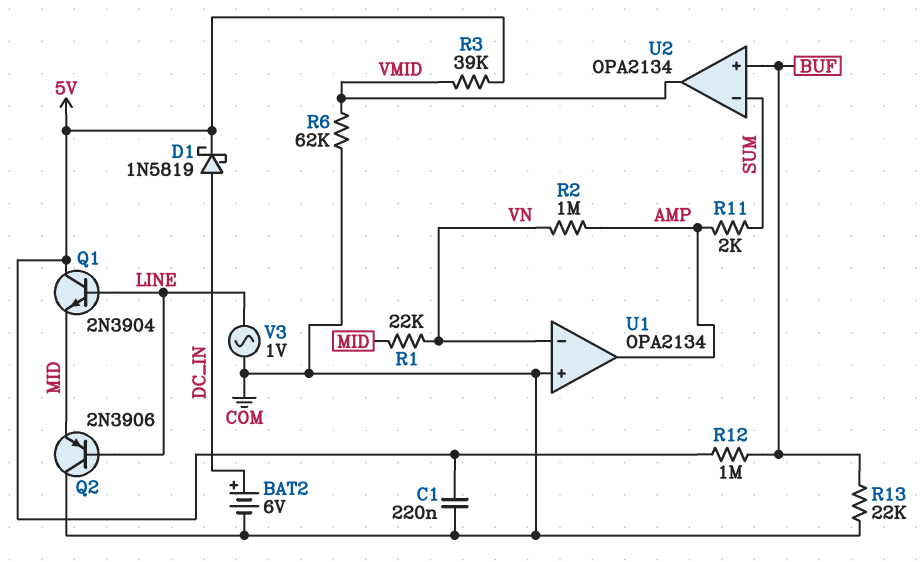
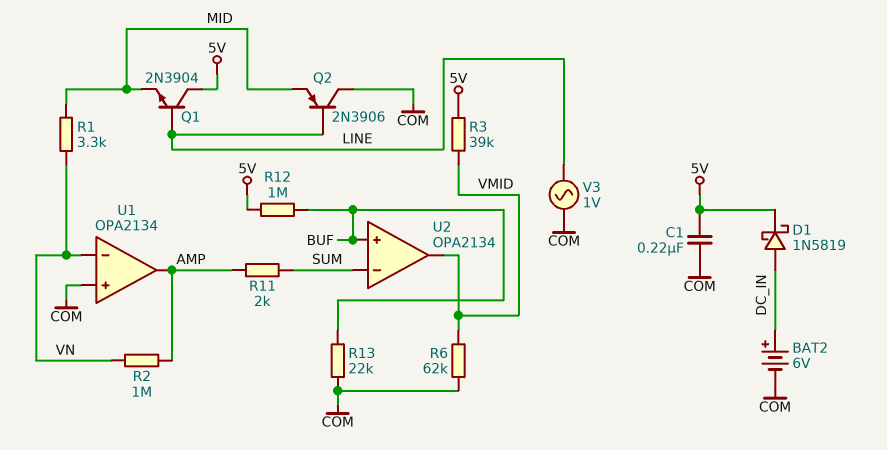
R1: 22k (MID, VN) -> 3.3k (MID, VN)

